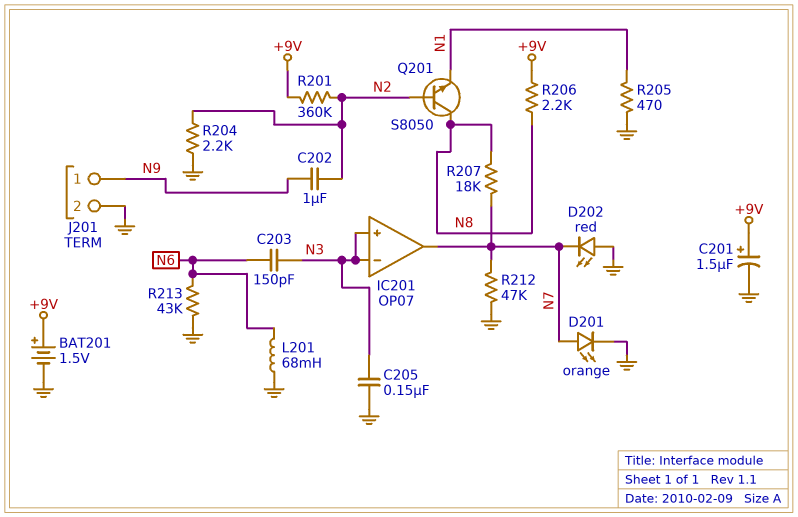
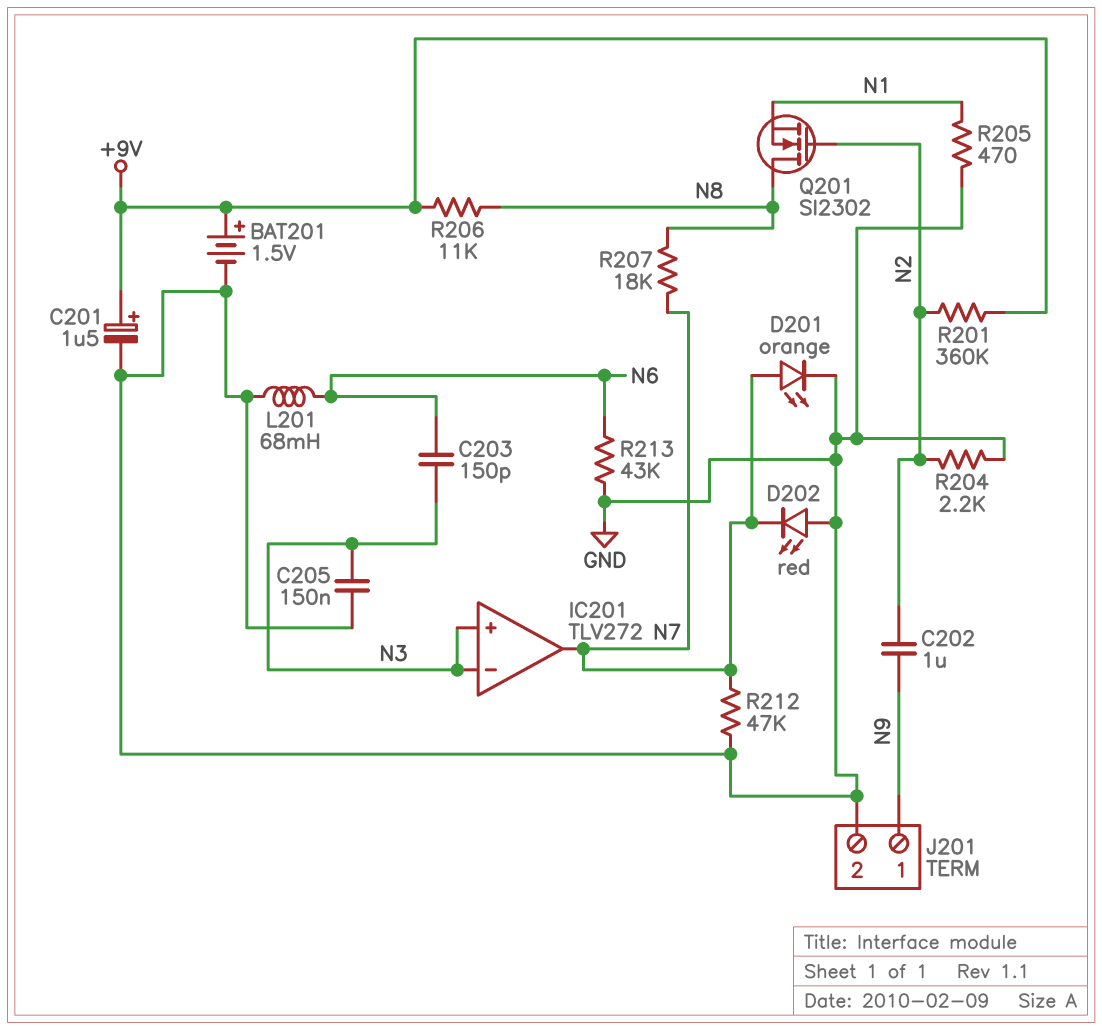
IC201: OP07 -> TLV272
Q201: NPN S8050 (B N2, C N8, E N1) -> NMOS SI2302 (G N2, D N8, S N1)
R206: 2.2k (+9V, N8) -> 11k (+9V, N8)

